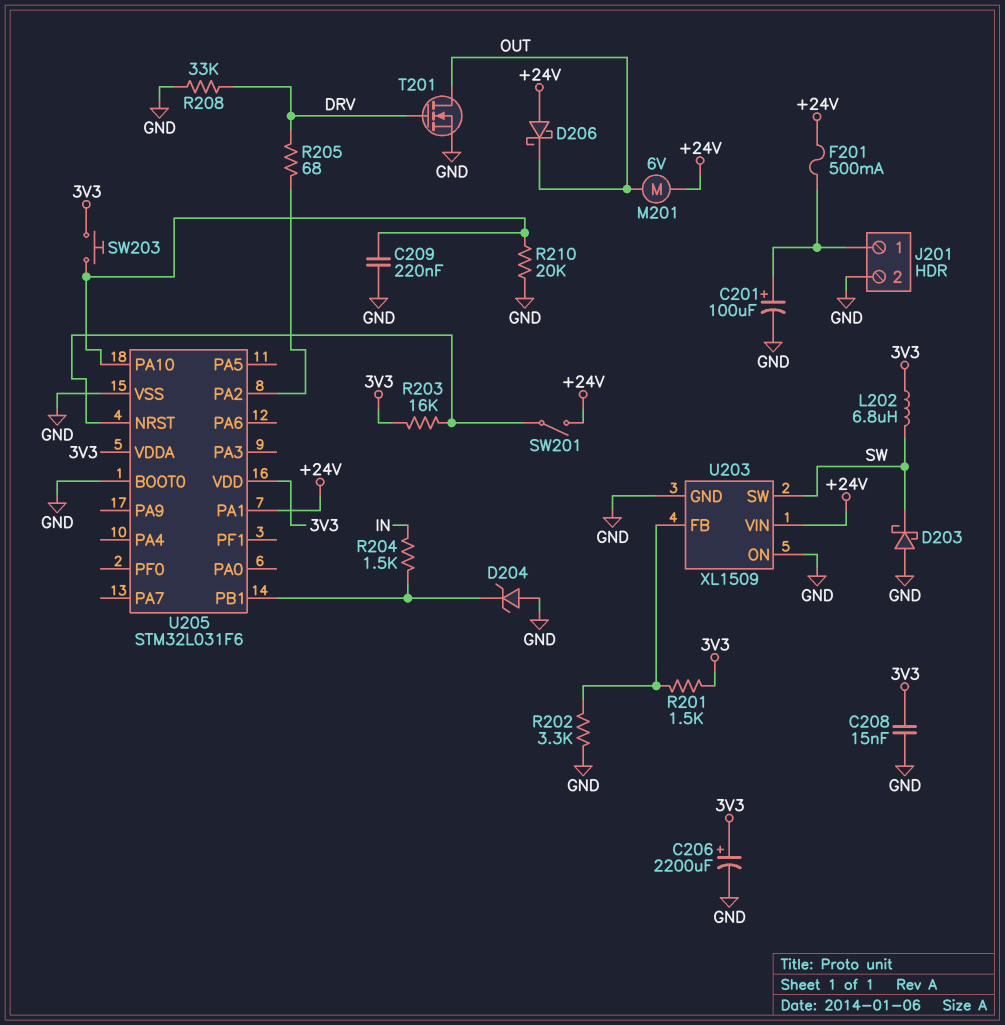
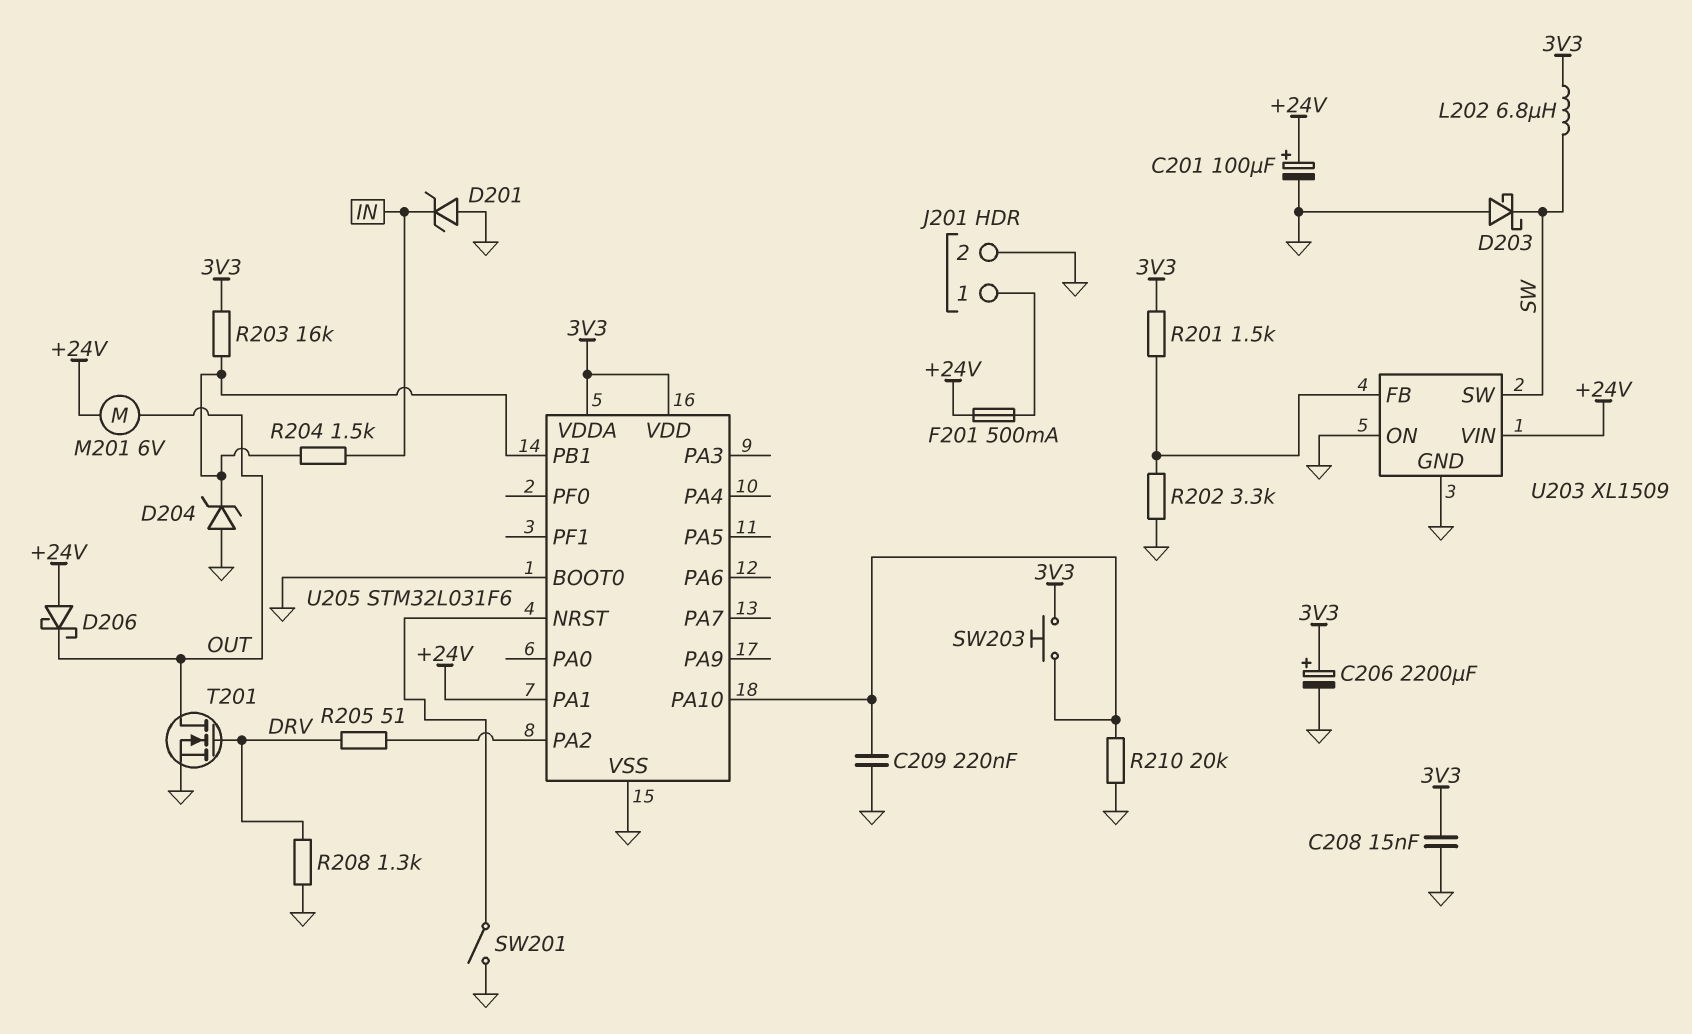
C201: 100uF (plus J201/1, minus GND) -> 100uF (plus +24V, minus GND)
D201: none -> zener (A GND, K IN)
R203: 16k (3V3, U205/NRST) -> 16k (3V3, U205/PB1)
R205: 68 (DRV, U205/PA2) -> 51 (DRV, U205/PA2)
R208: 33k (DRV, GND) -> 1.3k (DRV, GND)
SW201: switch (+24V, U205/NRST) -> switch (GND, U205/NRST)

